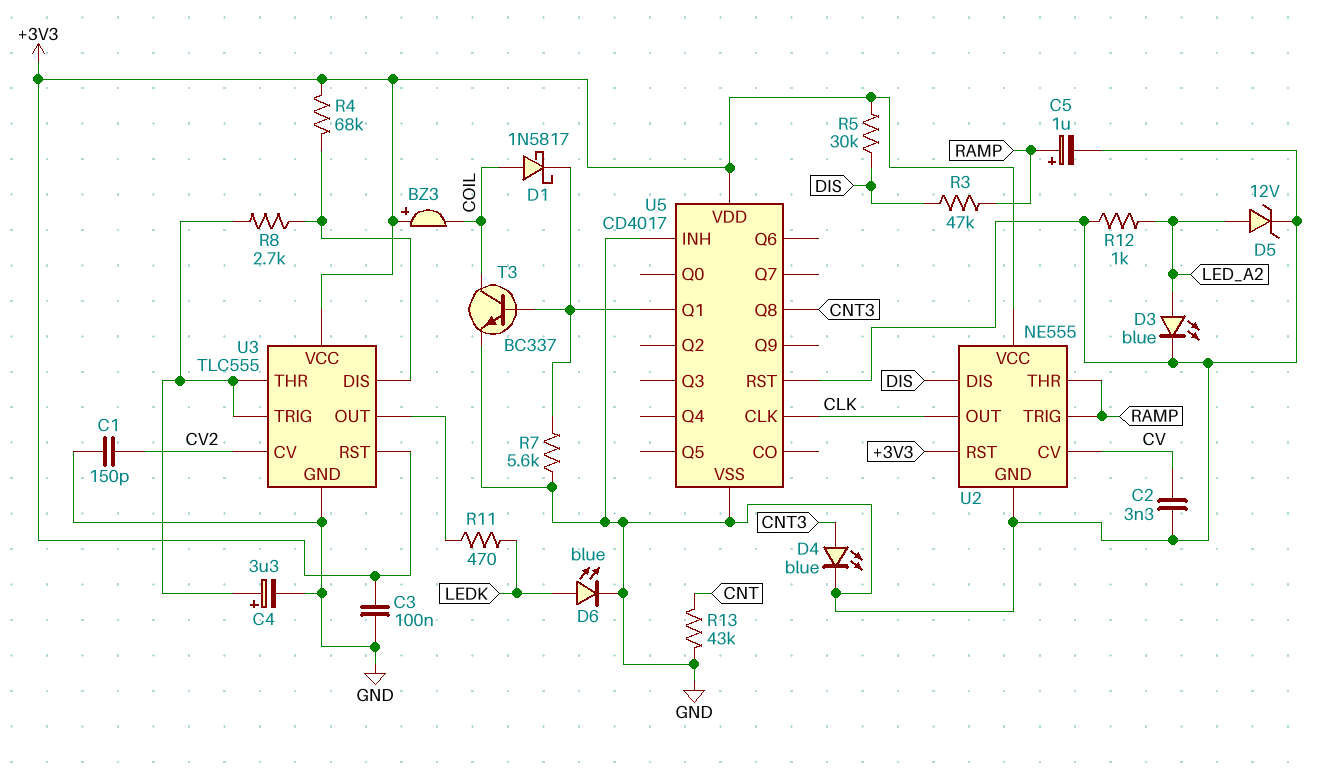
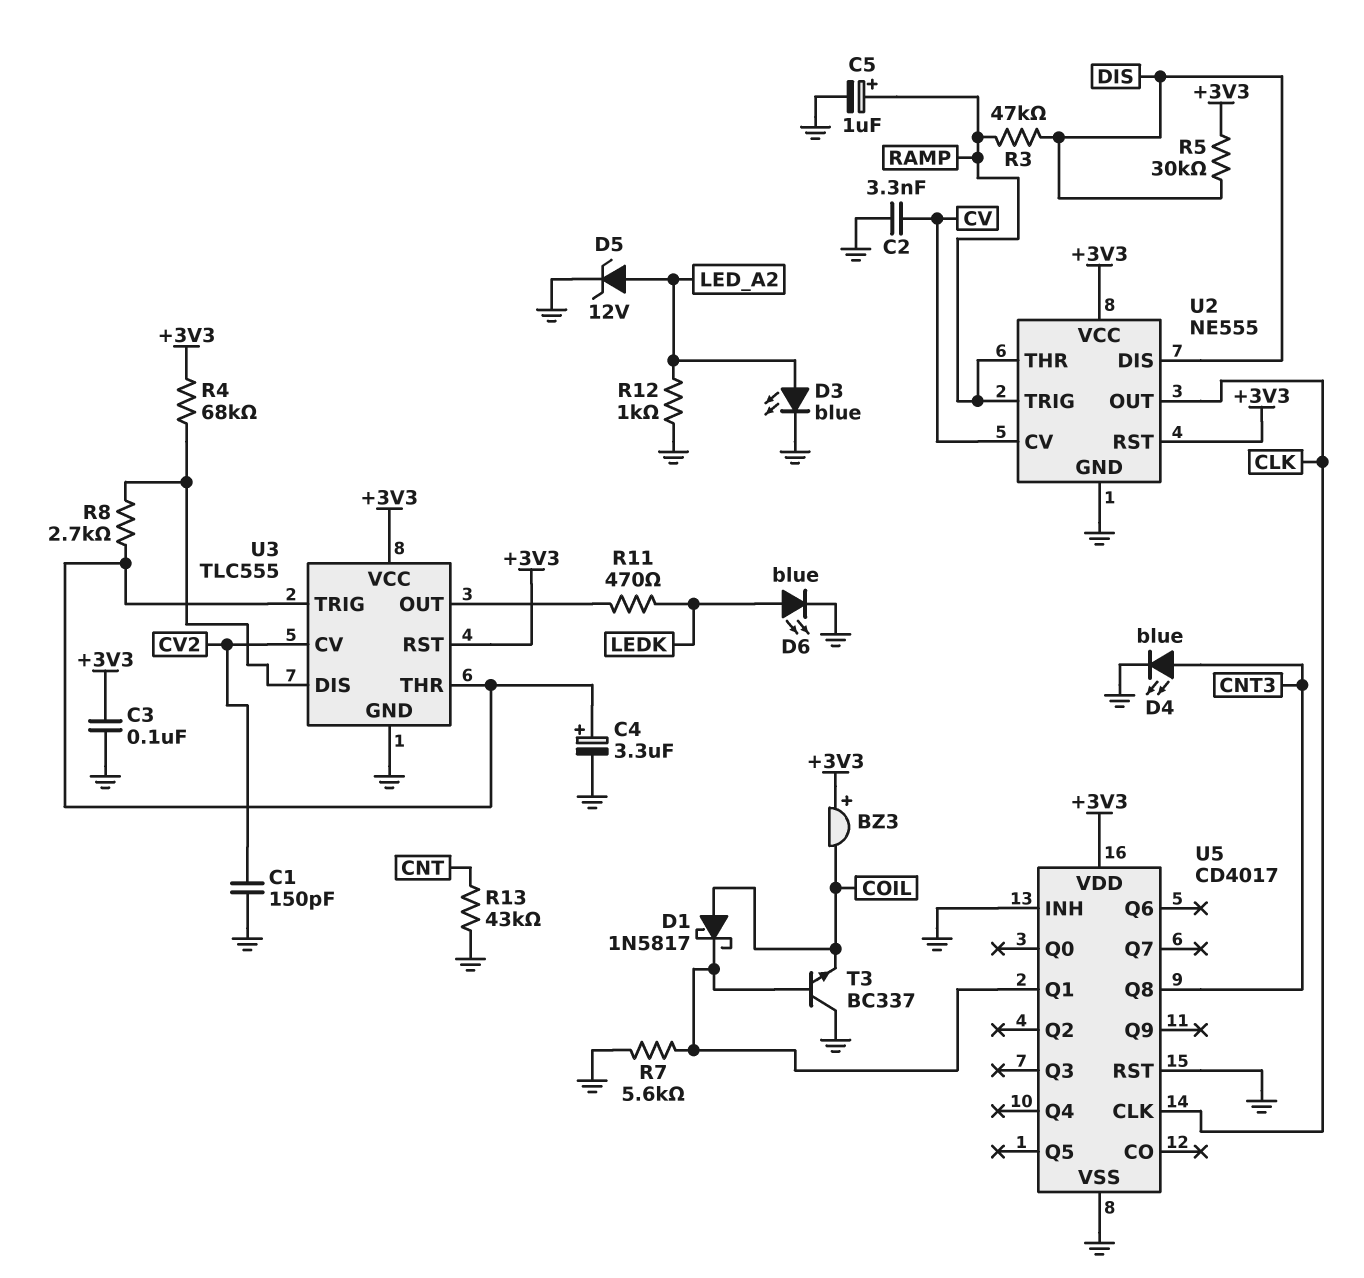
T3: NPN BC337 (B U5/Q1, C COIL, E GND) -> NPN BC337 (B U5/Q1, C GND, E COIL)

